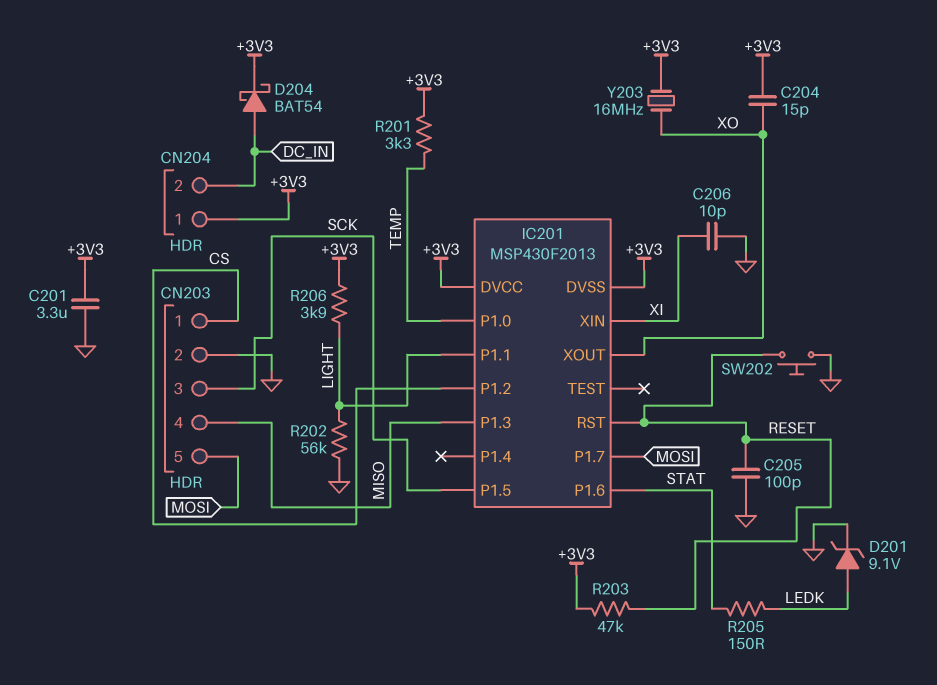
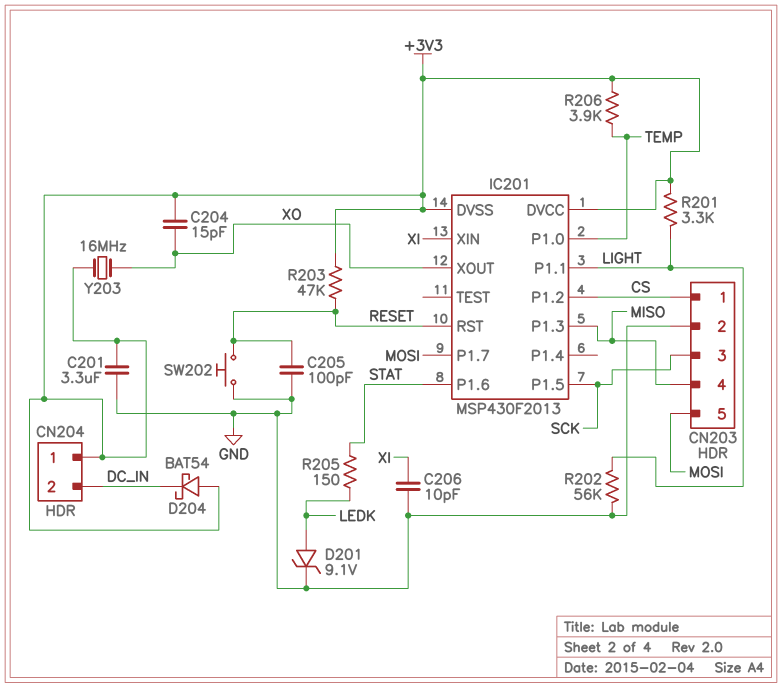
D204: schottky BAT54 (A DC_IN, K +3V3) -> schottky BAT54 (A +3V3, K DC_IN)
R201: 3.3k (+3V3, TEMP) -> 3.3k (+3V3, LIGHT)
R206: 3.9k (+3V3, LIGHT) -> 3.9k (+3V3, TEMP)

